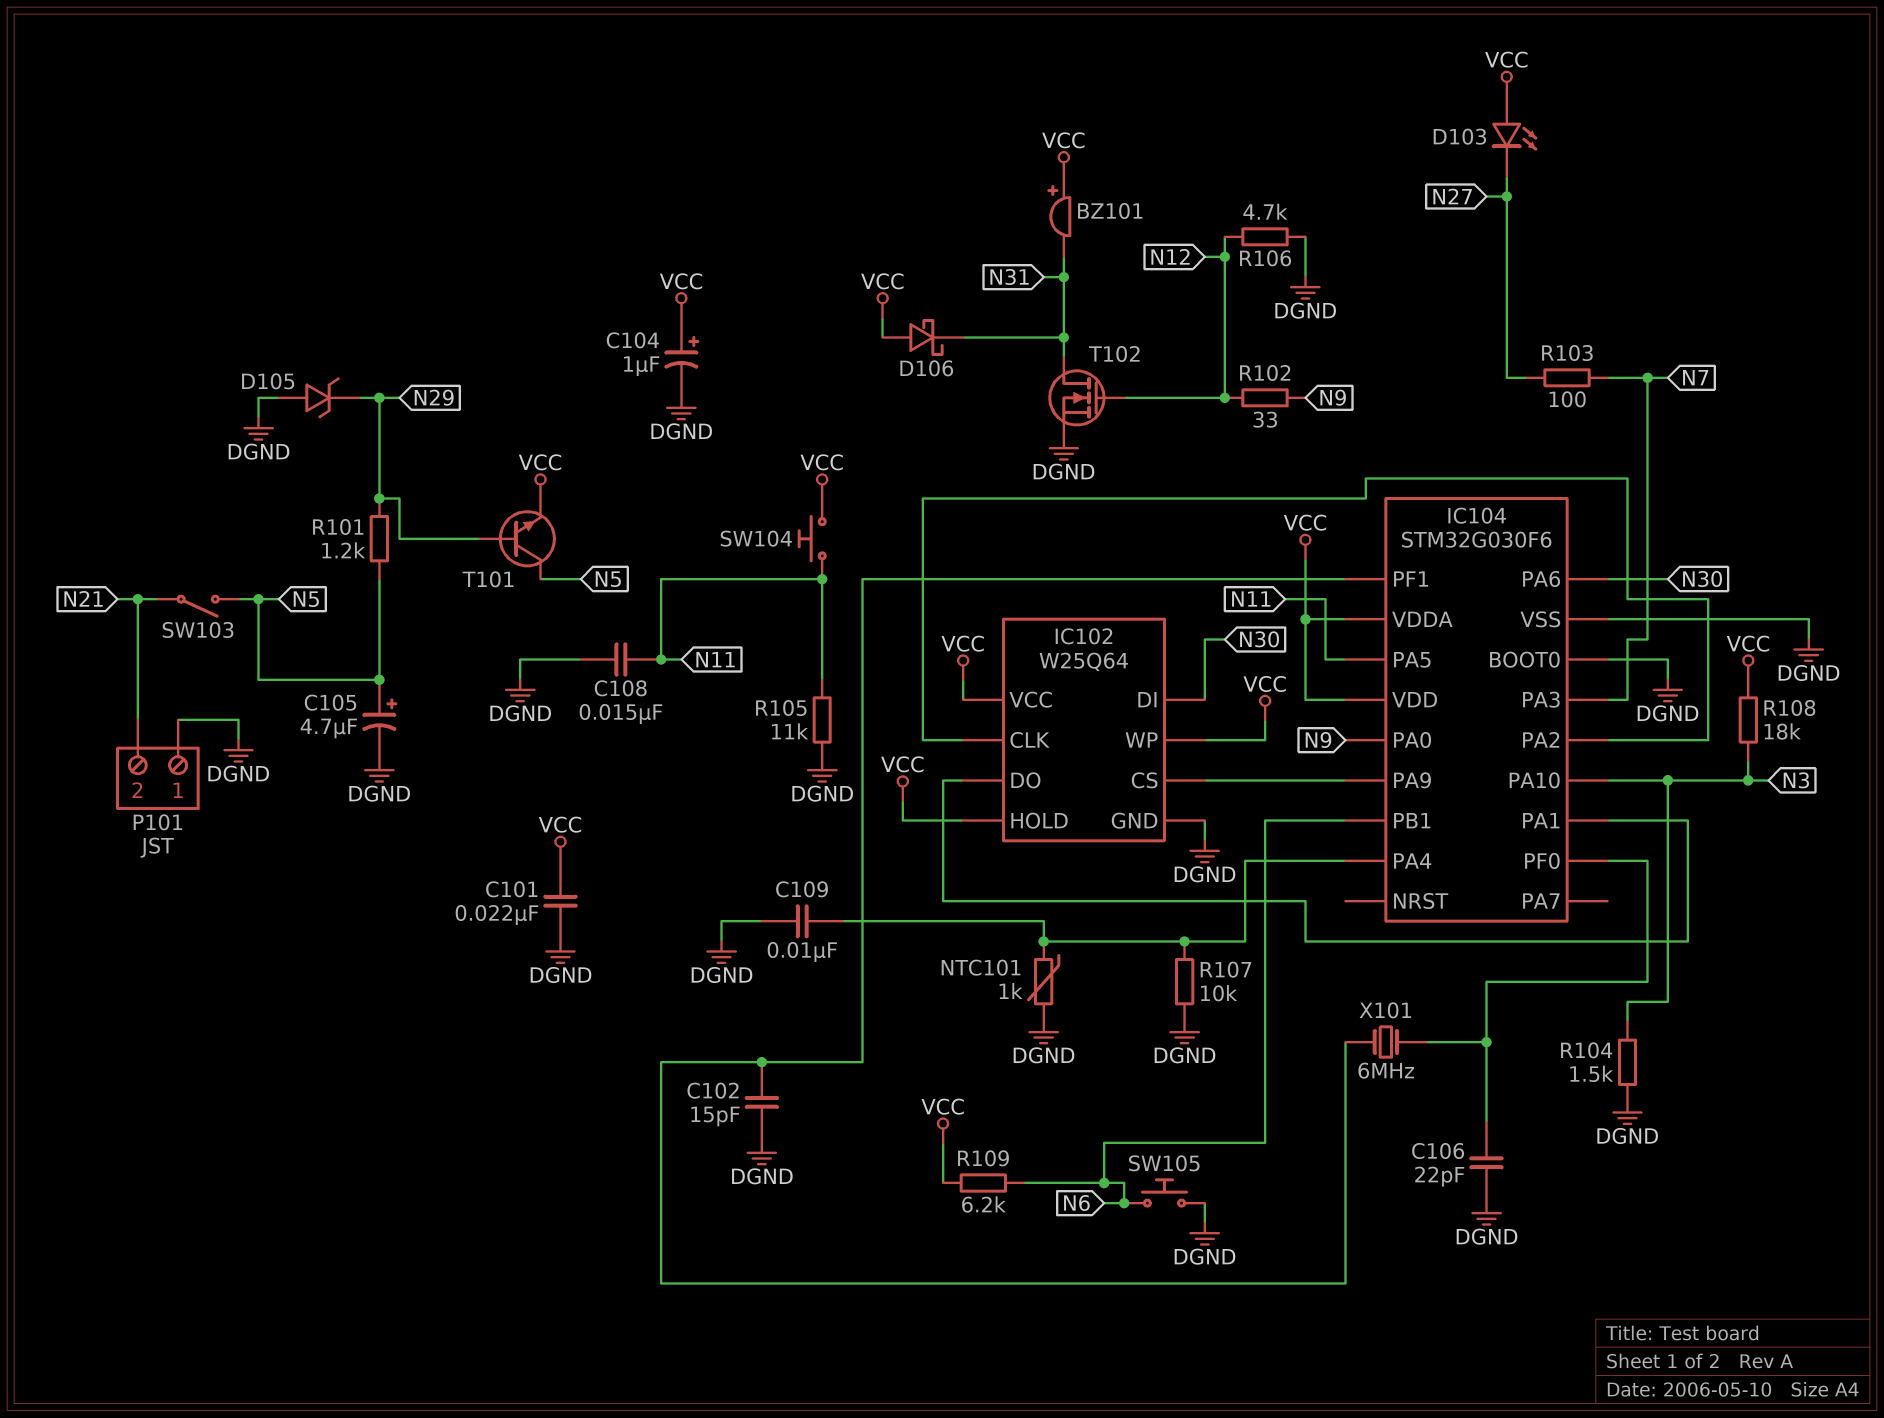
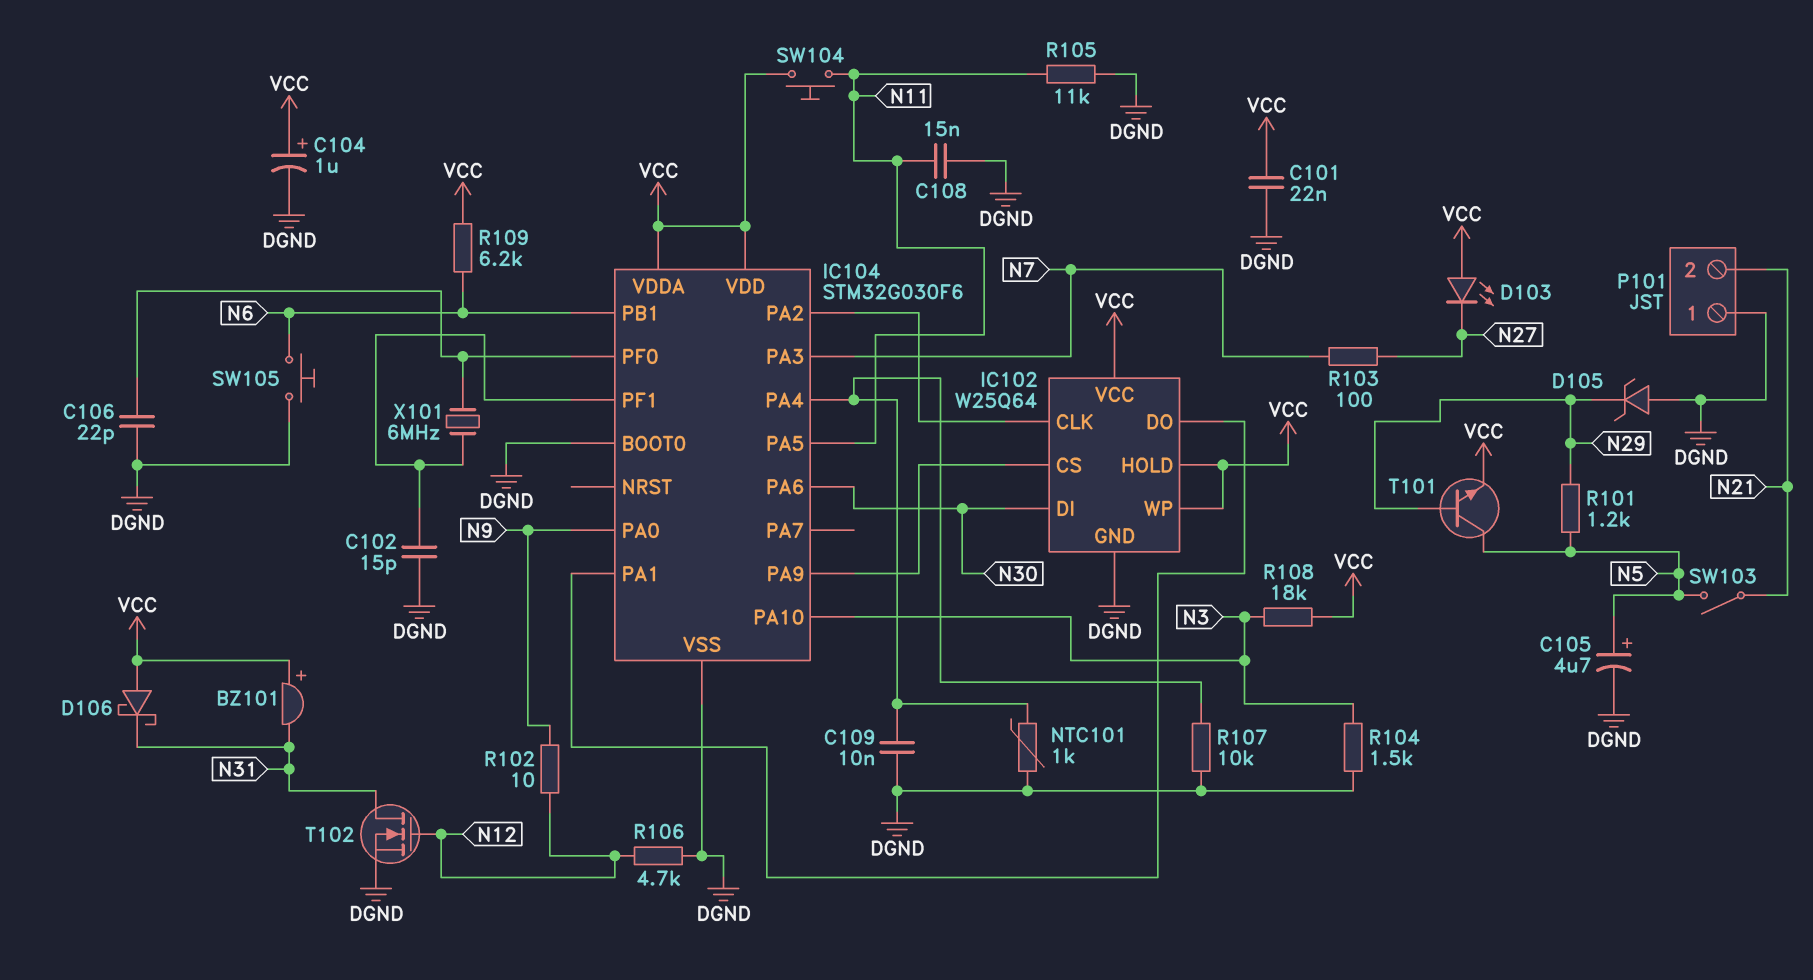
R102: 33 (N9, N12) -> 10 (N9, N12)

